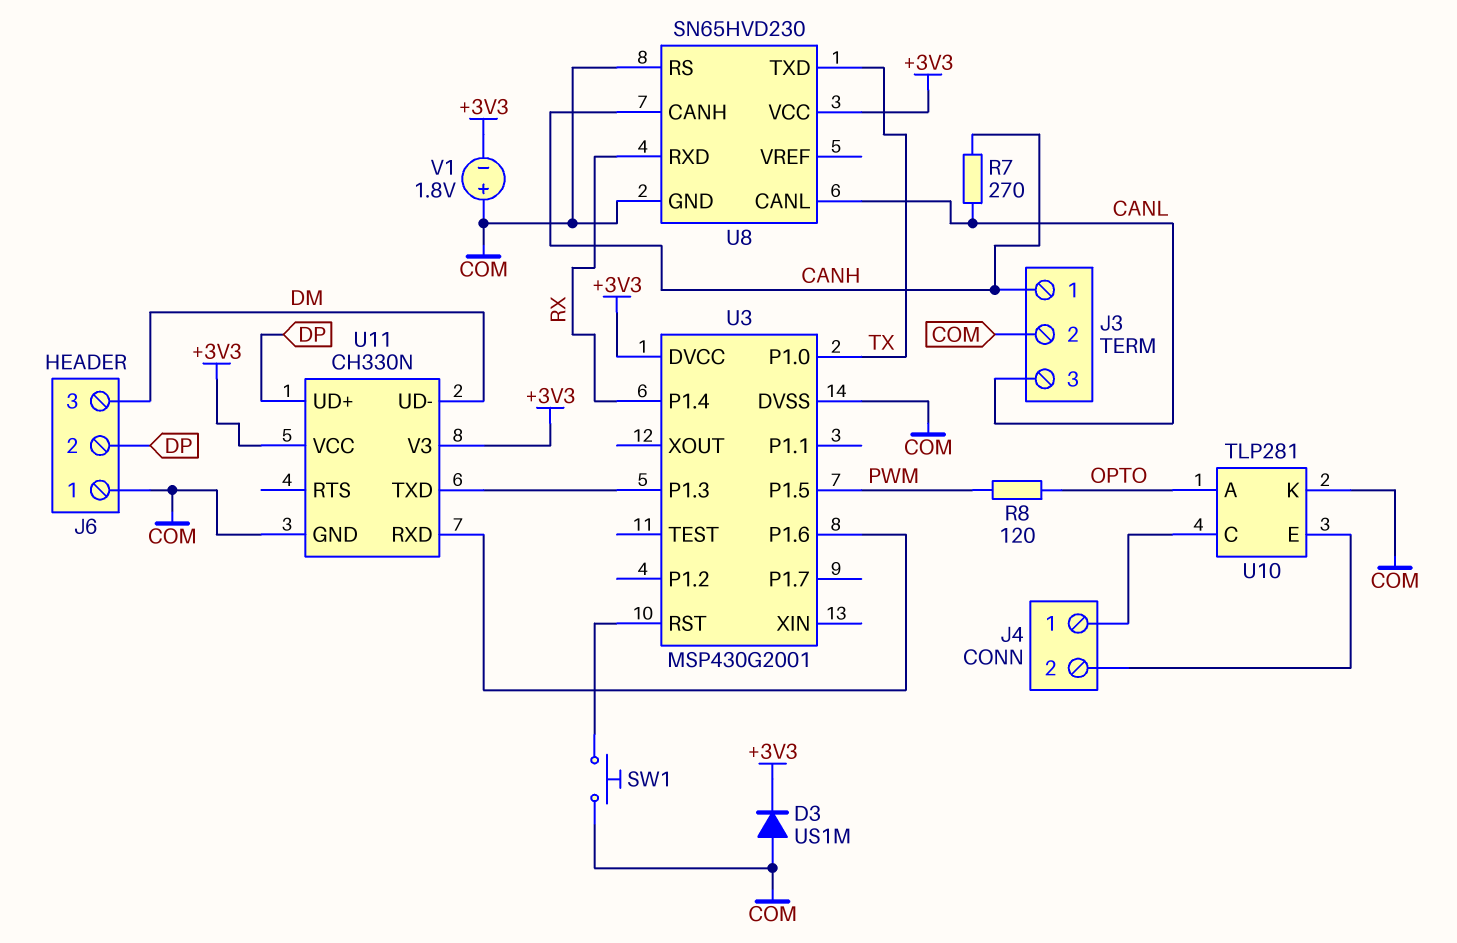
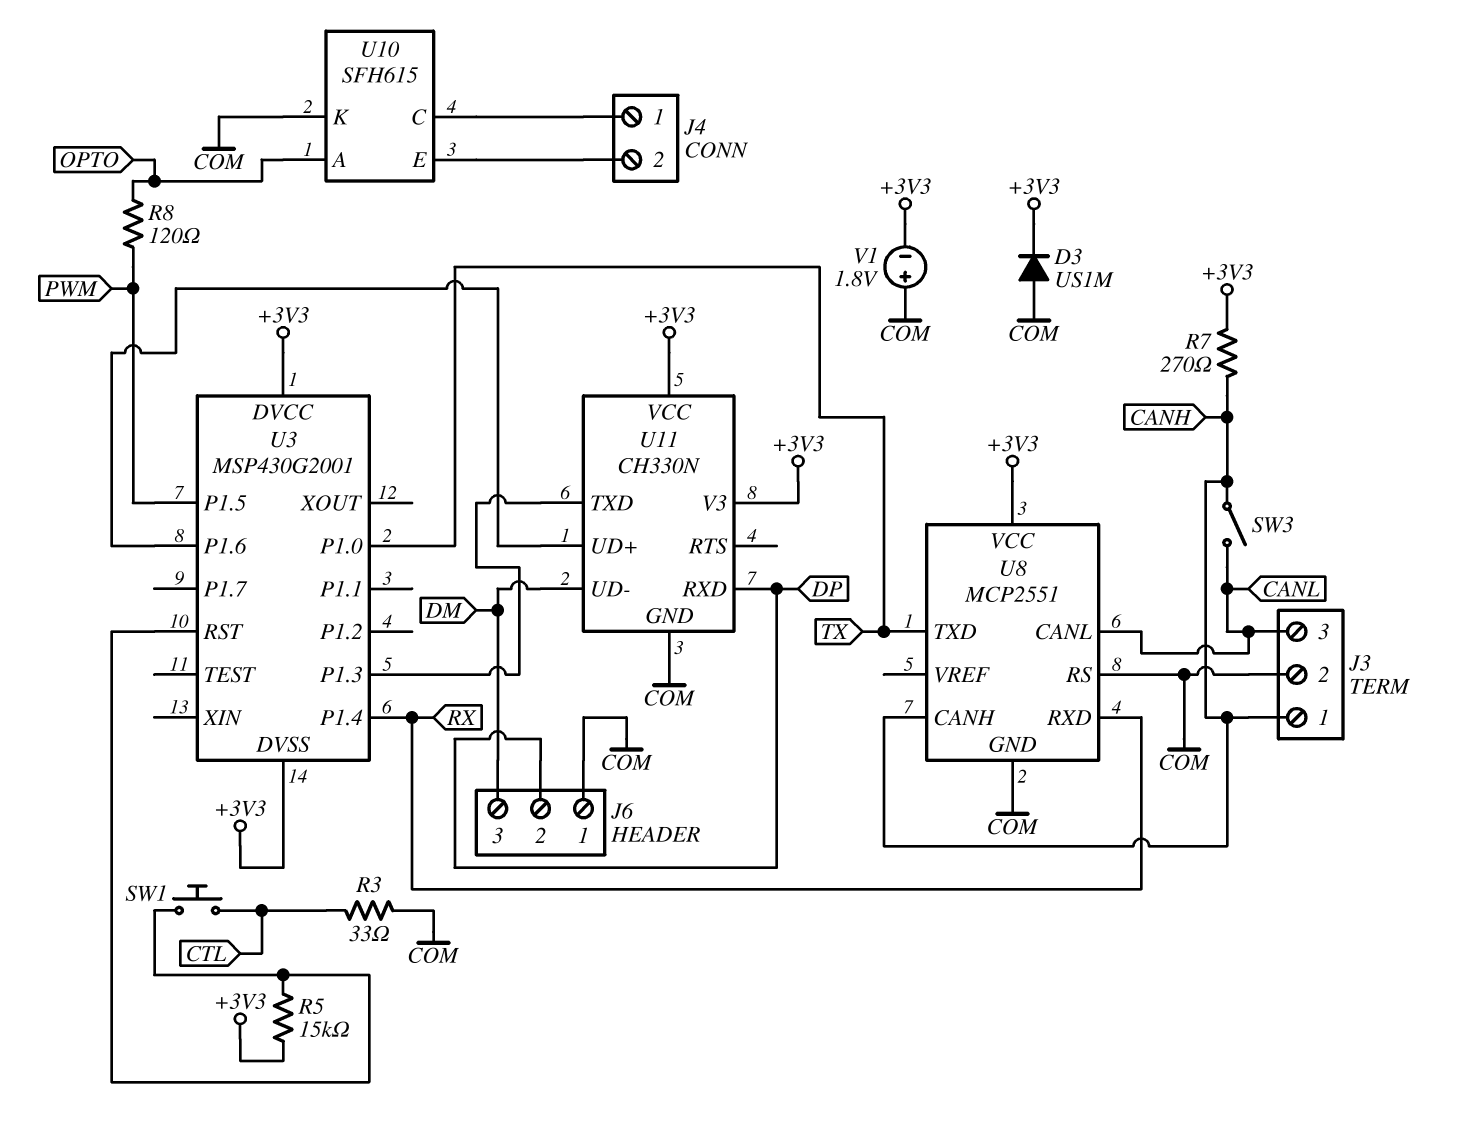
R3: none -> 33 (COM, CTL)
R5: none -> 15k (+3V3, U3/RST)
R7: 270 (CANH, CANL) -> 270 (+3V3, CANH)
SW1: button (COM, U3/RST) -> button (CTL, U3/RST)
SW3: none -> switch (CANH, CANL)
U3 pin DVSS: COM -> +3V3
U8: SN65HVD230 -> MCP2551
U10: TLP281 -> SFH615
U11 pin RXD: U3/P1.6 -> DP
U11 pin UD+: DP -> U3/P1.6

